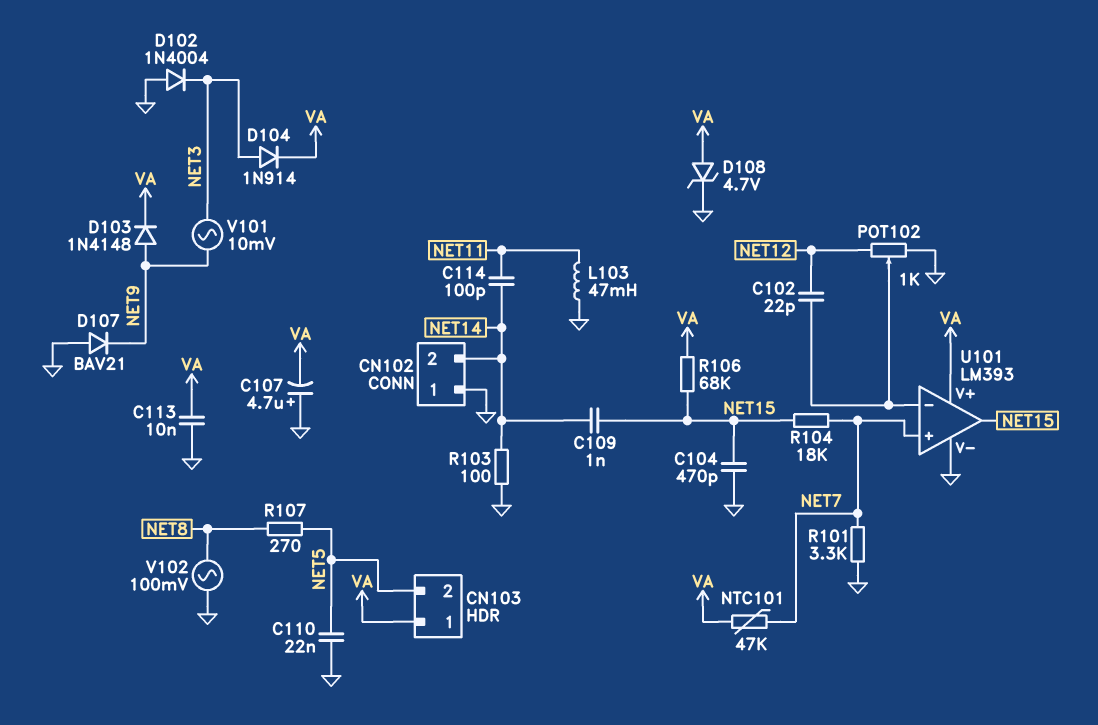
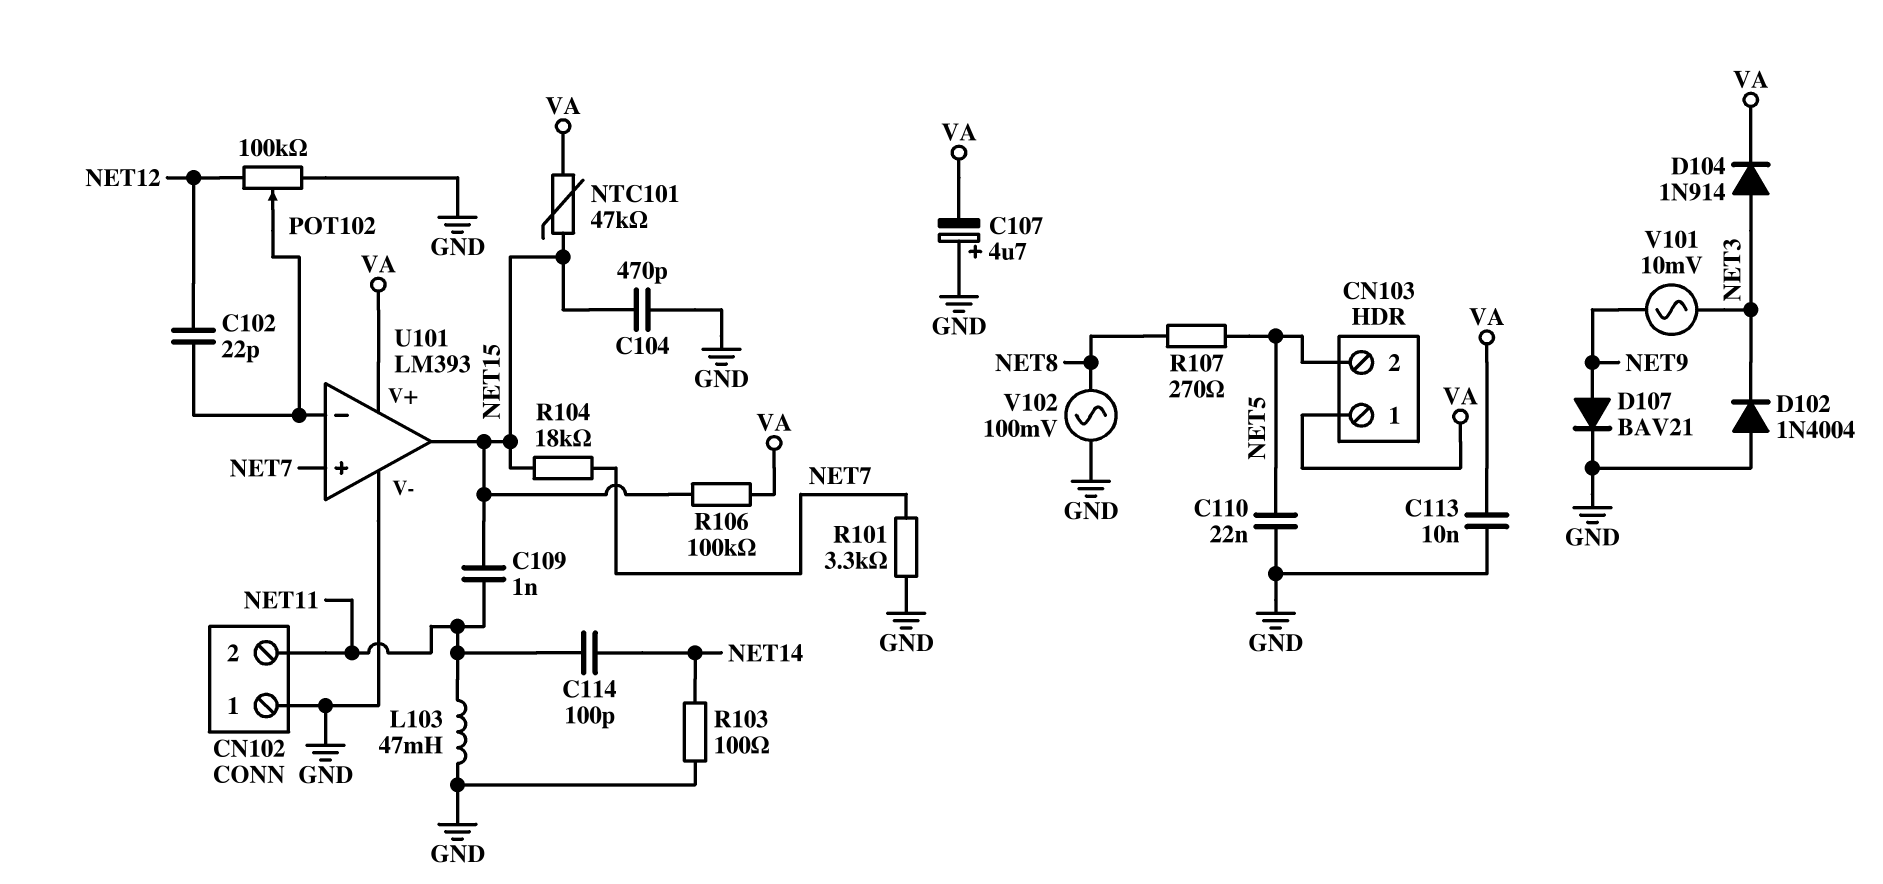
C109: 1nF (NET14, NET15) -> 1nF (NET11, NET15)
CN102 pin 2: NET14 -> NET11
D103: diode 1N4148 (A NET9, K VA) -> none
D107: diode BAV21 (A GND, K NET9) -> diode BAV21 (A NET9, K GND)
D108: zener 4.7V (A VA, K GND) -> none
NTC101: 47k (NET7, VA) -> 47k (NET15, VA)
POT102: 1k (GND, NET12, wiper U101/in-) -> 100k (GND, NET12, wiper U101/in-)
R106: 68k (NET15, VA) -> 100k (NET15, VA)

